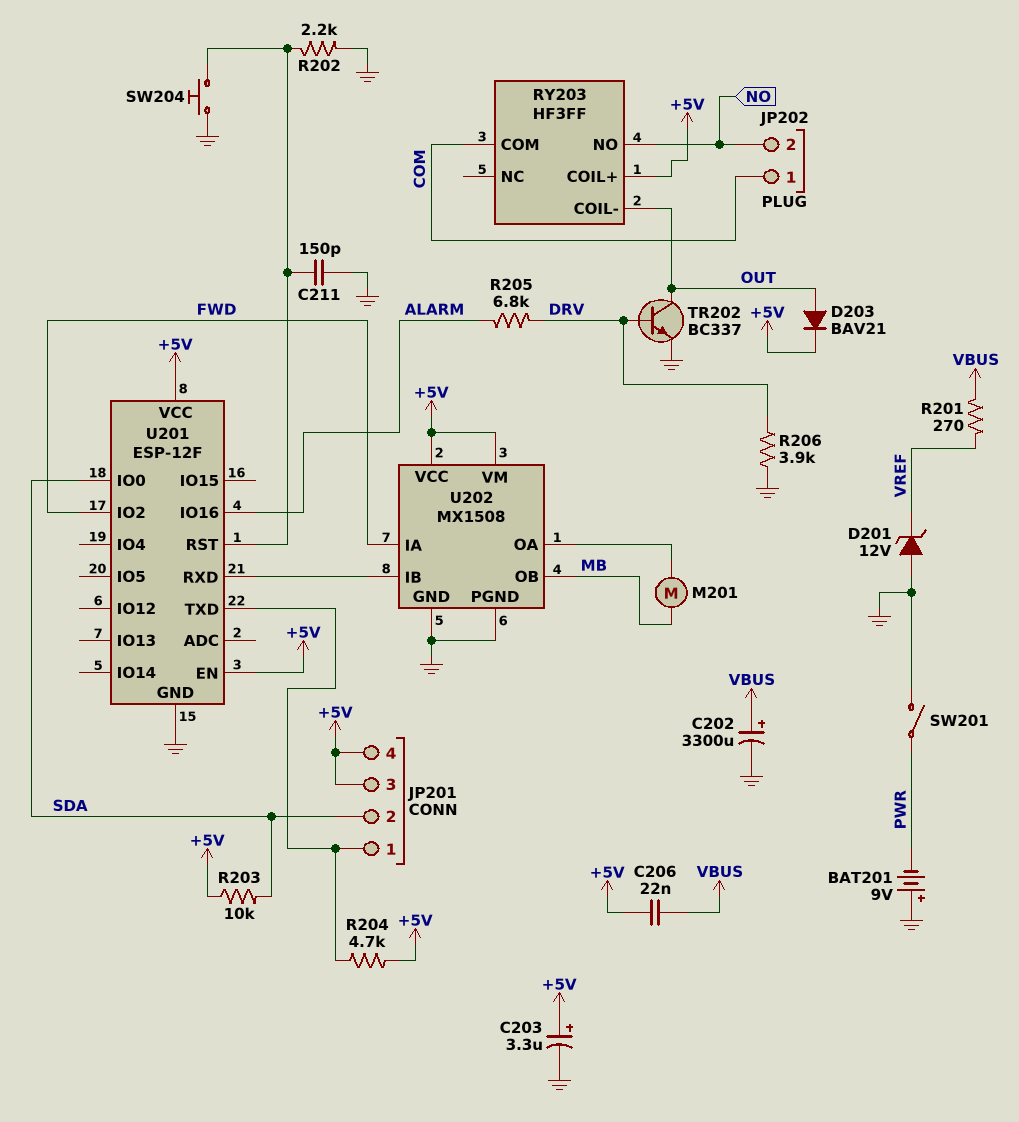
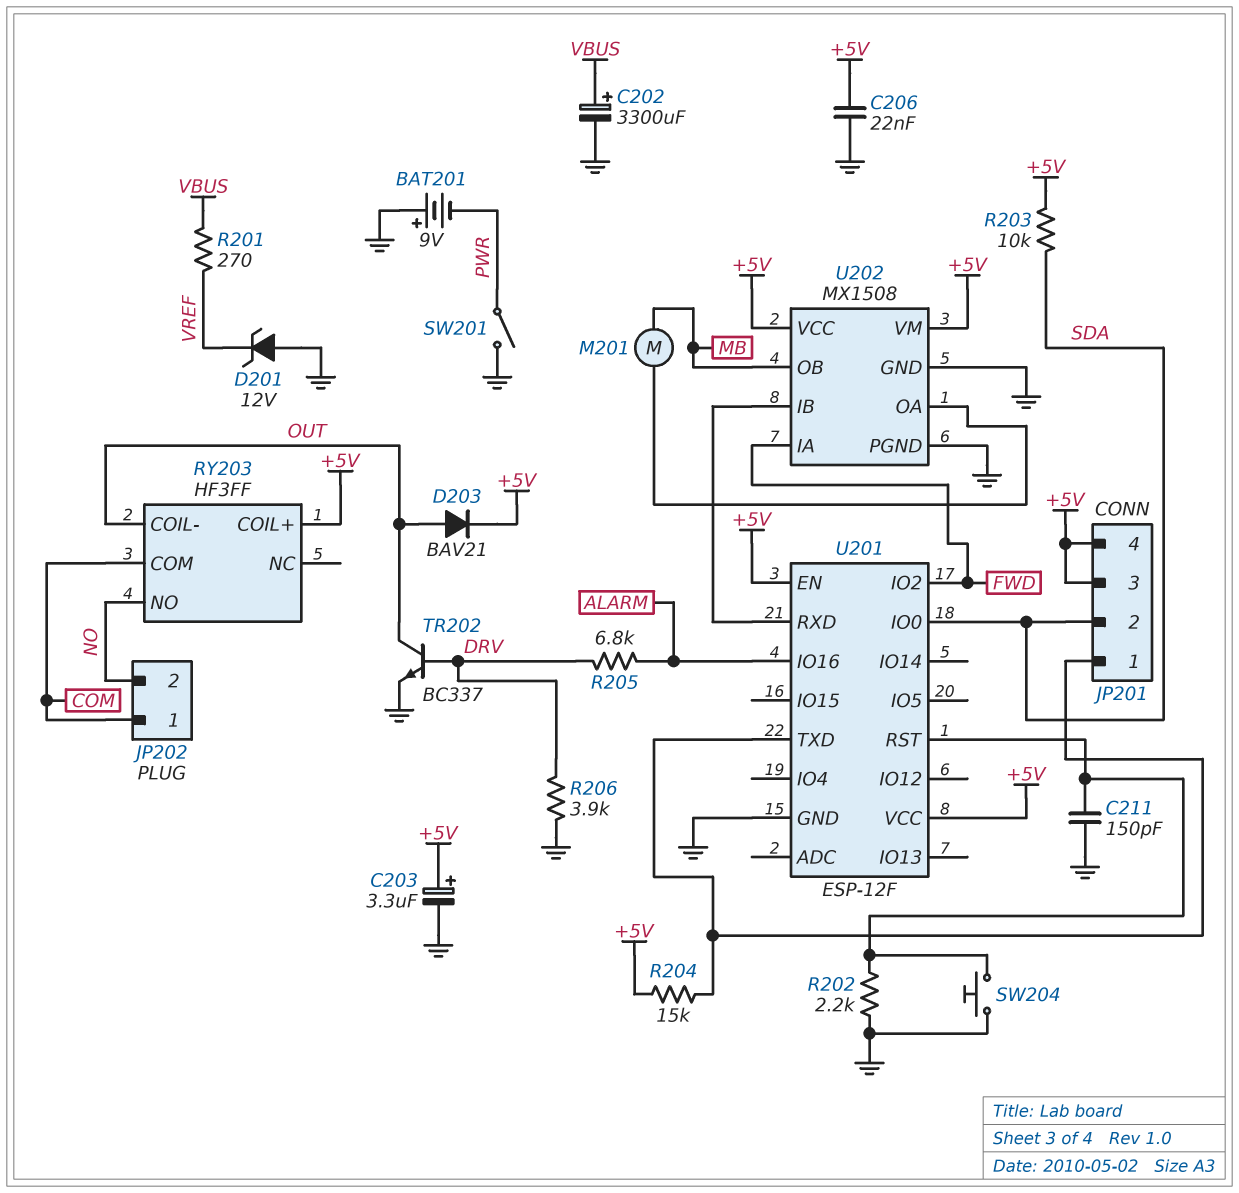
C206: 22nF (+5V, VBUS) -> 22nF (+5V, GND)
R204: 4.7k (+5V, JP201/1) -> 15k (+5V, JP201/1)

